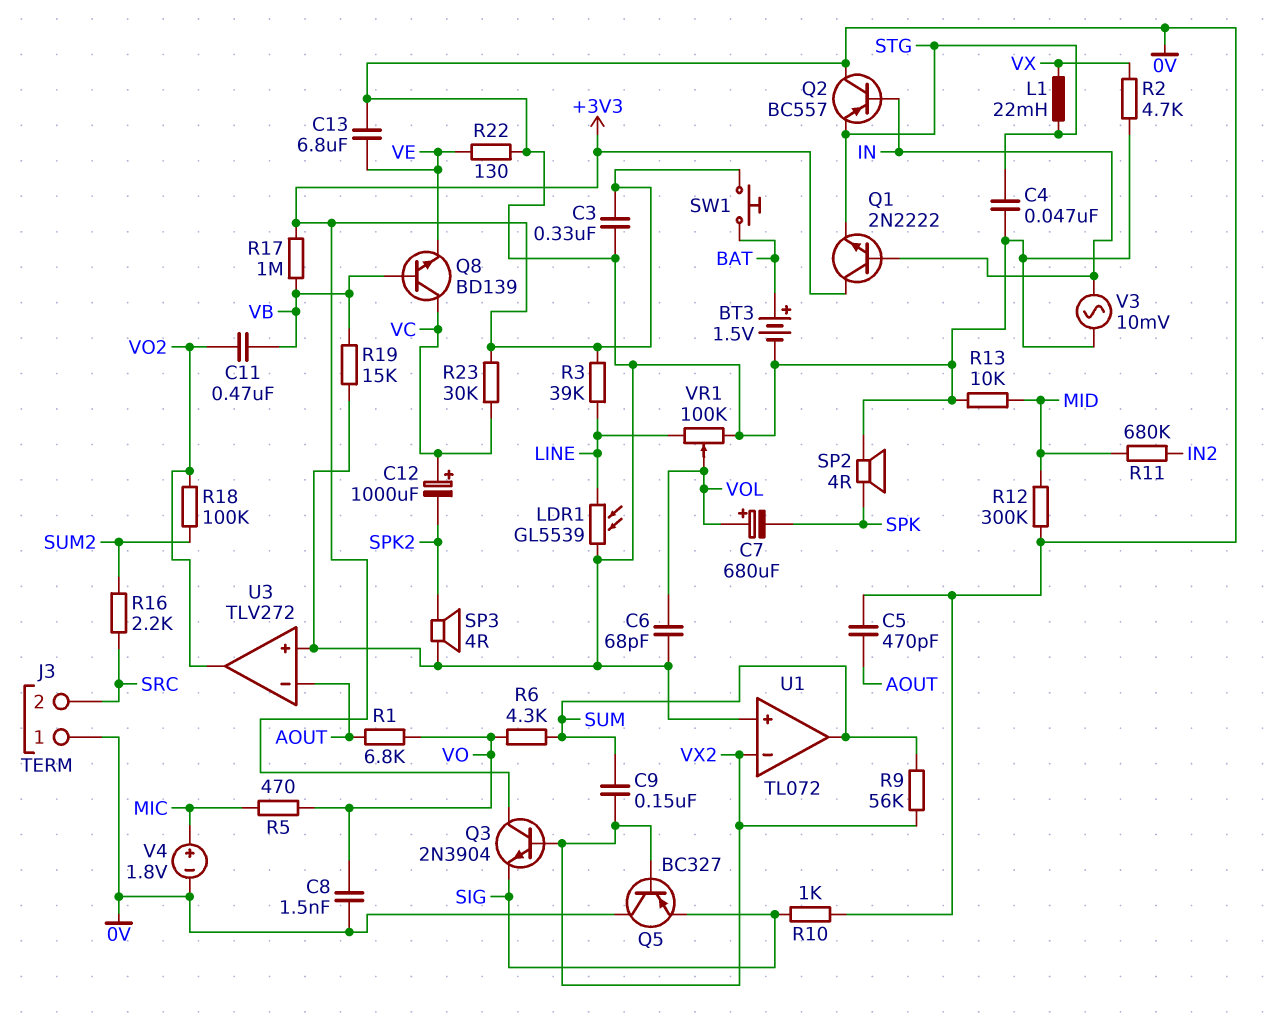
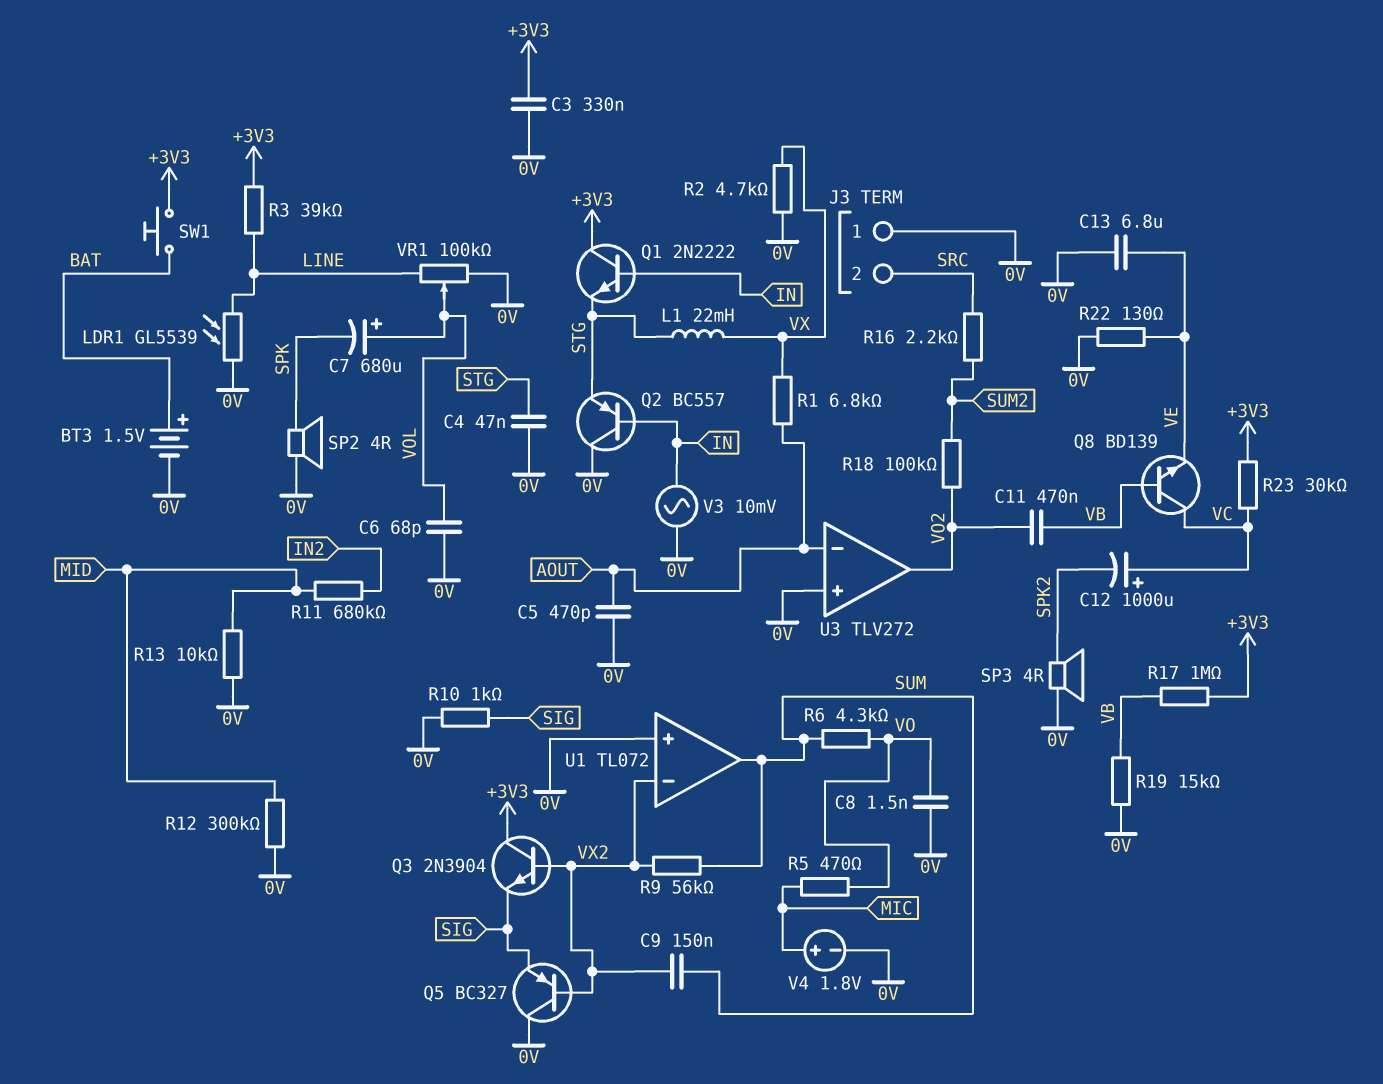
R1: 6.8k (AOUT, VO) -> 6.8k (AOUT, VX)

